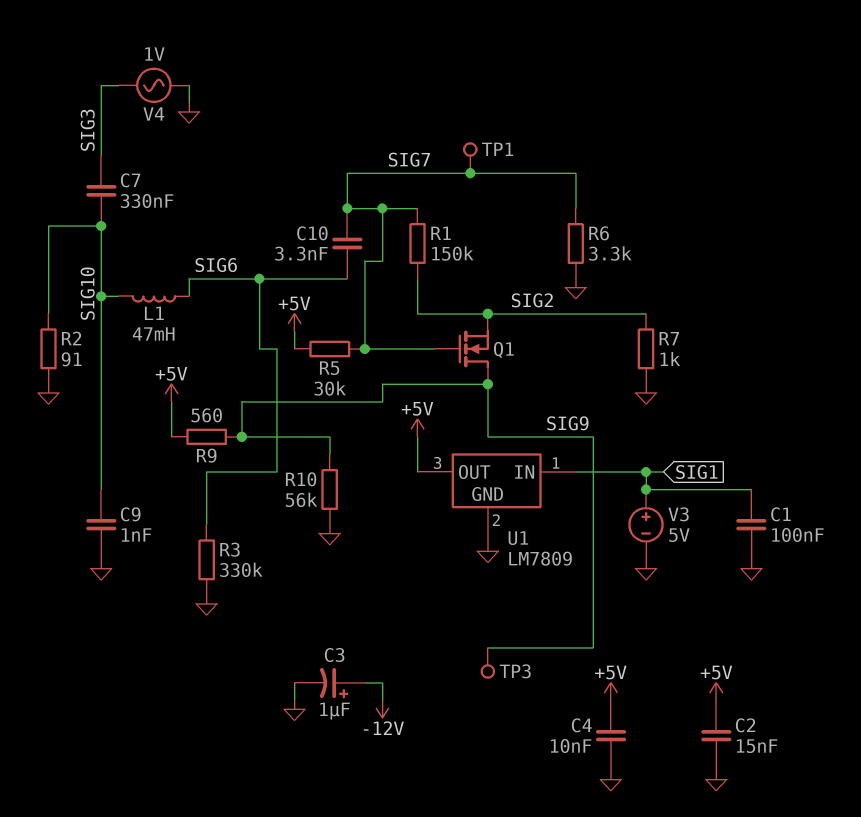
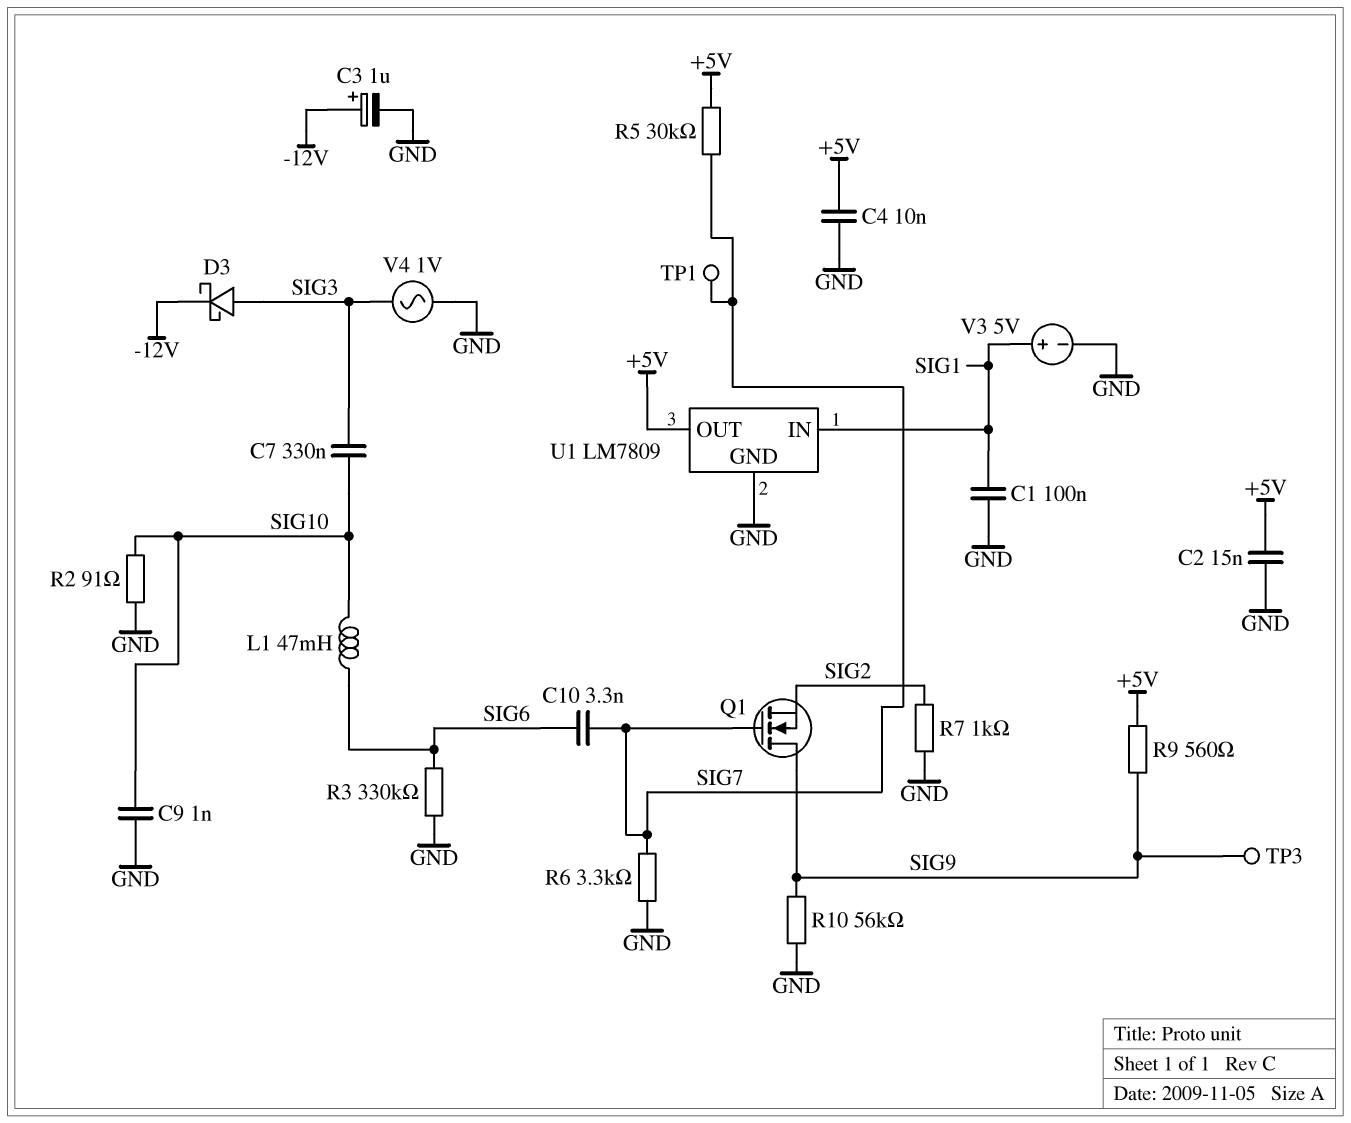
D3: none -> schottky (A SIG3, K -12V)
R1: 150k (SIG2, SIG7) -> none

